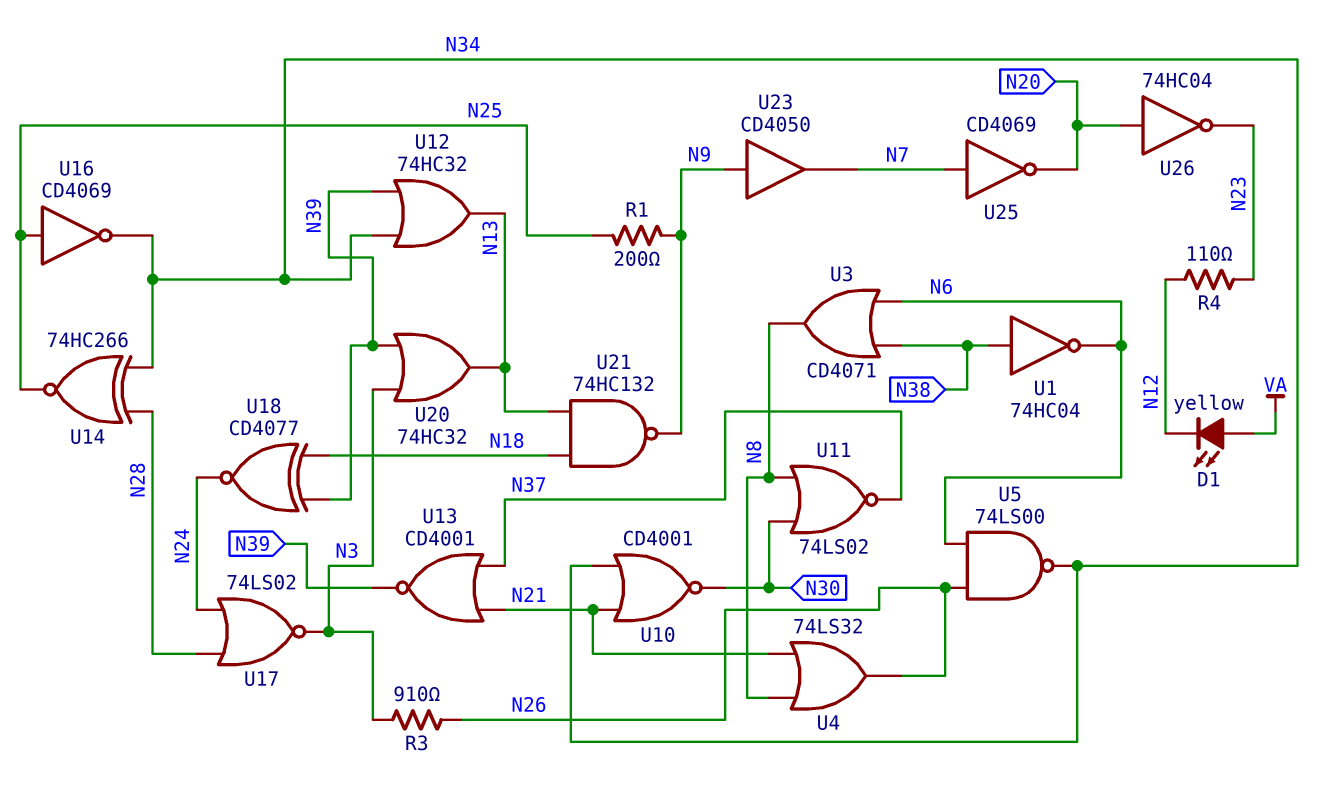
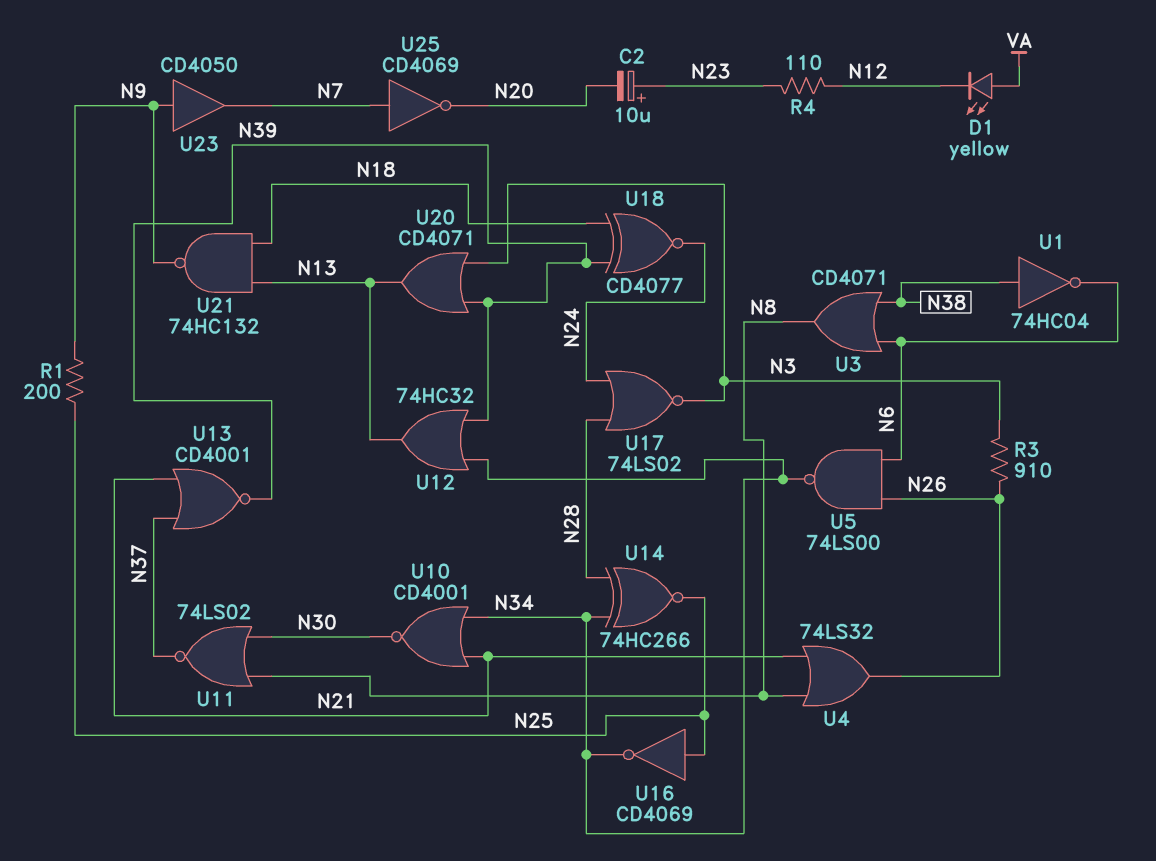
C2: none -> 10uF (plus N23, minus N20)
U20: OR 74HC32 (in N3, in N39, out N13) -> OR CD4071 (in N3, in N39, out N13)
U26: NOT 74HC04 (in N20, out N23) -> none

